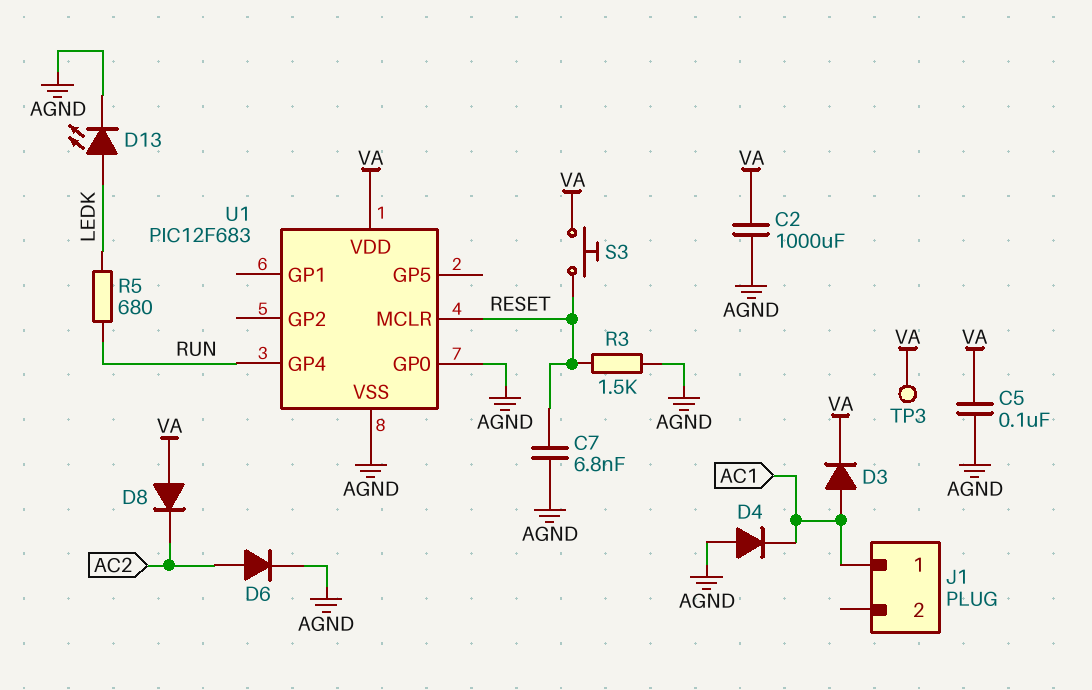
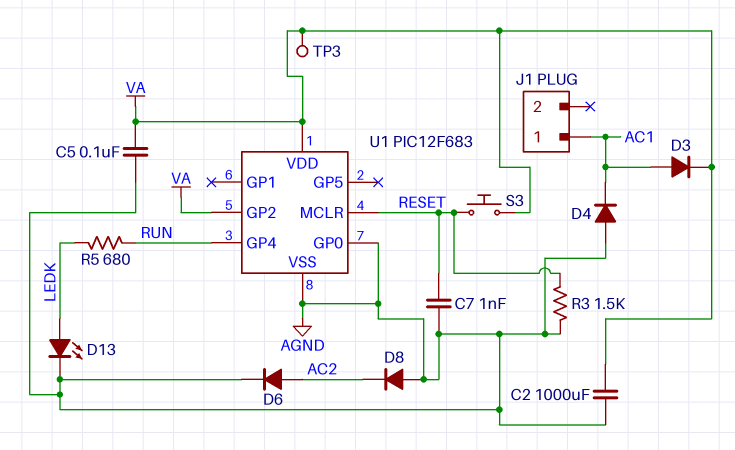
C7: 6.8nF (AGND, RESET) -> 1nF (AGND, RESET)
D8: diode (A VA, K AC2) -> diode (A AGND, K AC2)
U1 pin GP2: none -> VA

